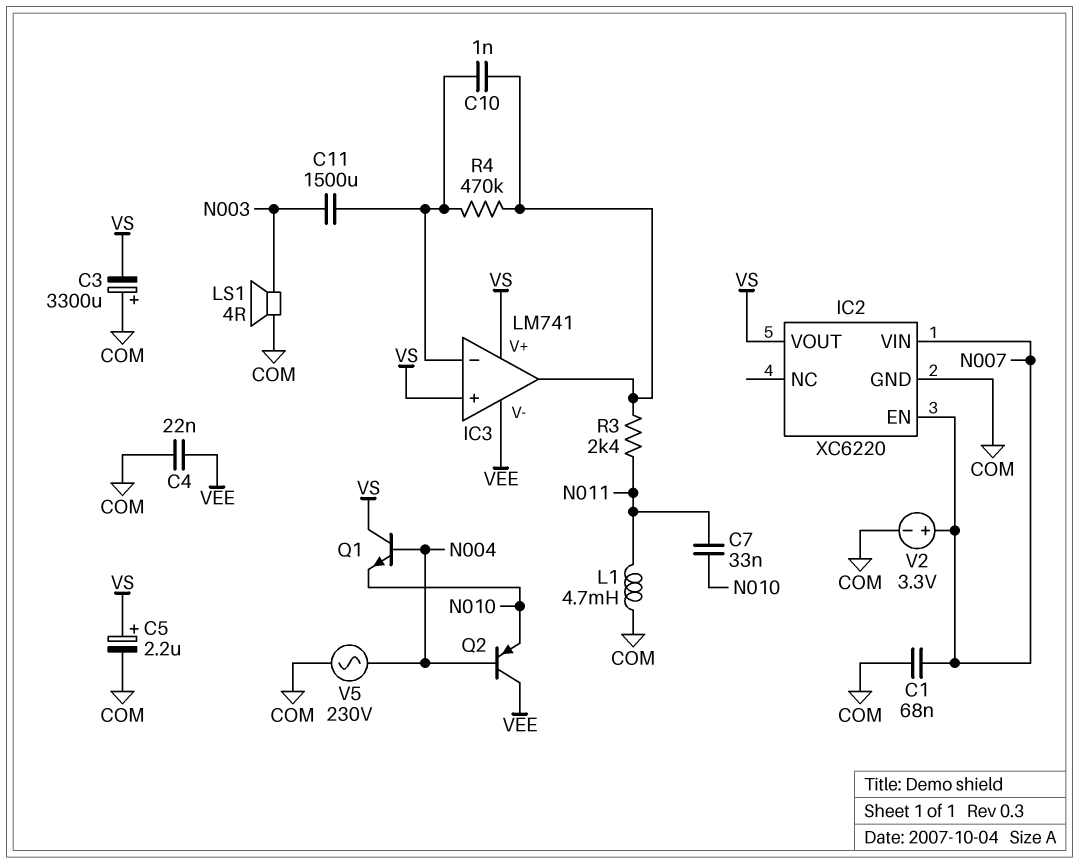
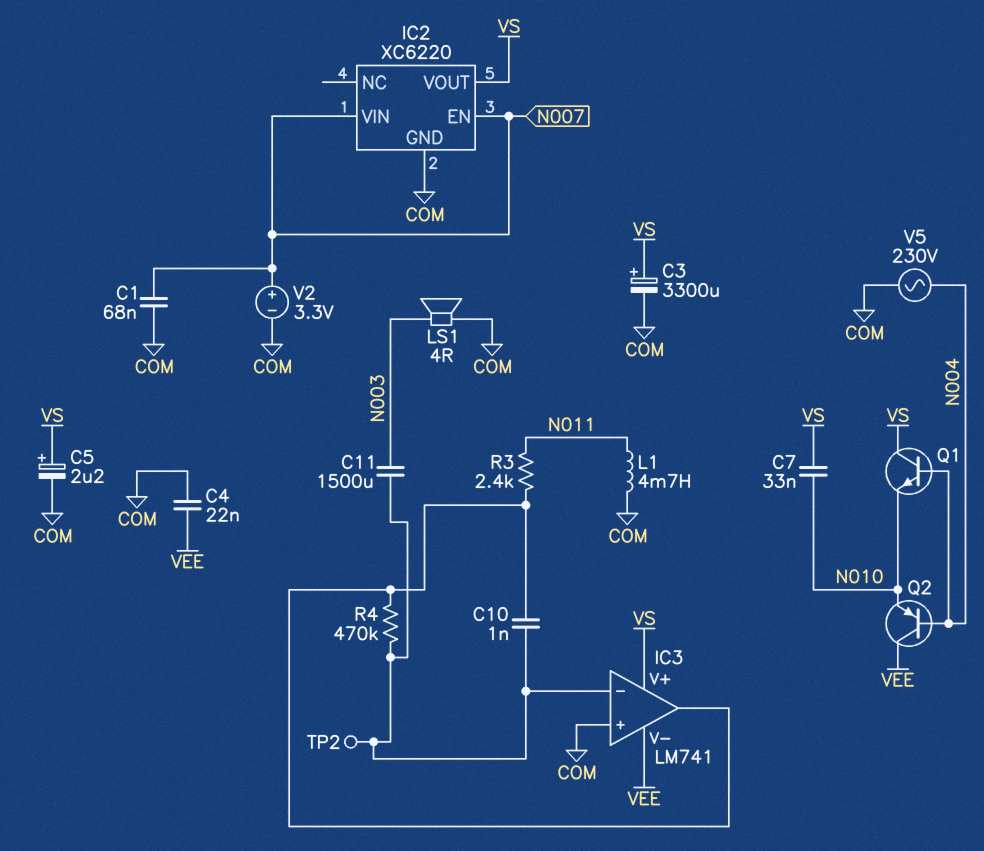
C3: 3300uF (plus COM, minus VS) -> 3300uF (plus VS, minus COM)
C7: 33nF (N010, N011) -> 33nF (N010, VS)
IC3 pin in+: VS -> COM
TP2: none -> test point (IC3/in-)

